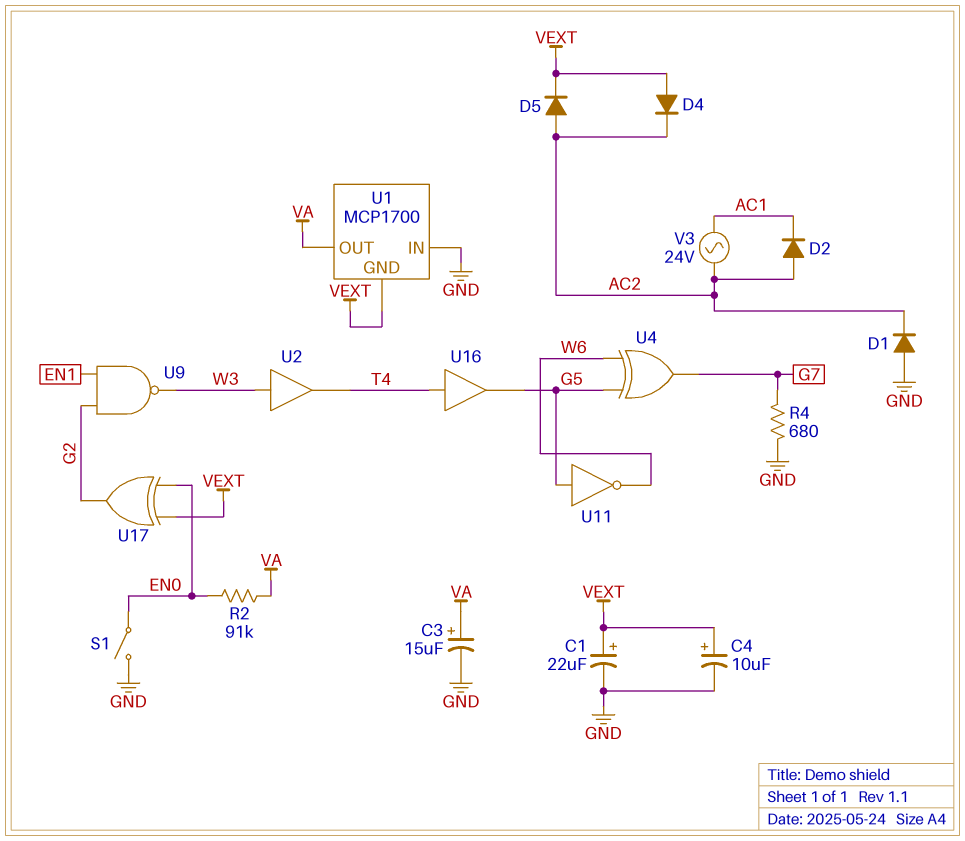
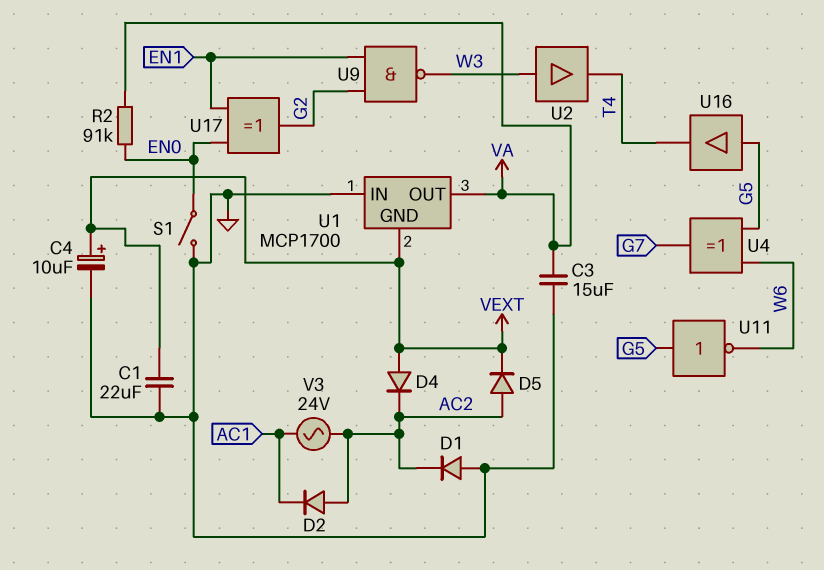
C1: 22uF (plus VEXT, minus GND) -> 22uF (GND, VEXT)
C3: 15uF (plus VA, minus GND) -> 15uF (GND, VA)
R4: 680 (G7, GND) -> none
U16: buffer (in T4, out G5) -> buffer (in G5, out T4)
U17: XOR (in EN0, in VEXT, out G2) -> XOR (in EN0, in EN1, out G2)

